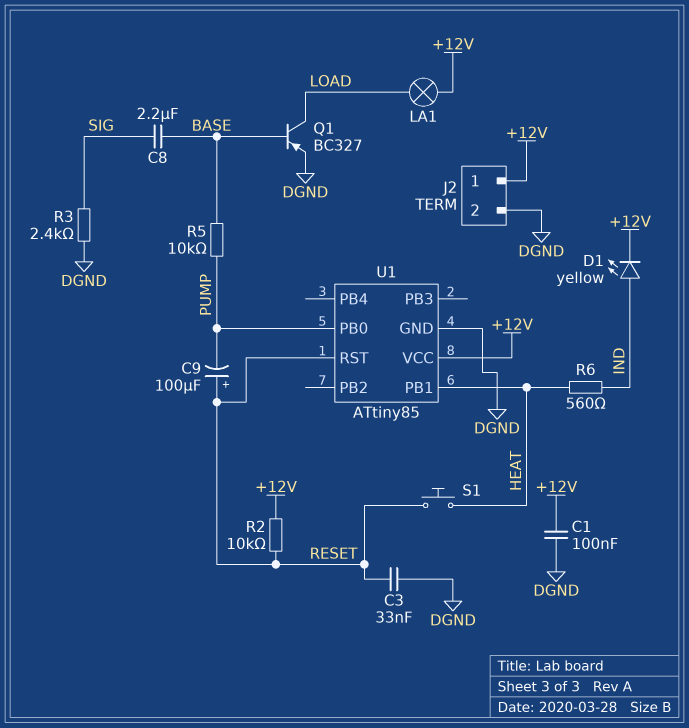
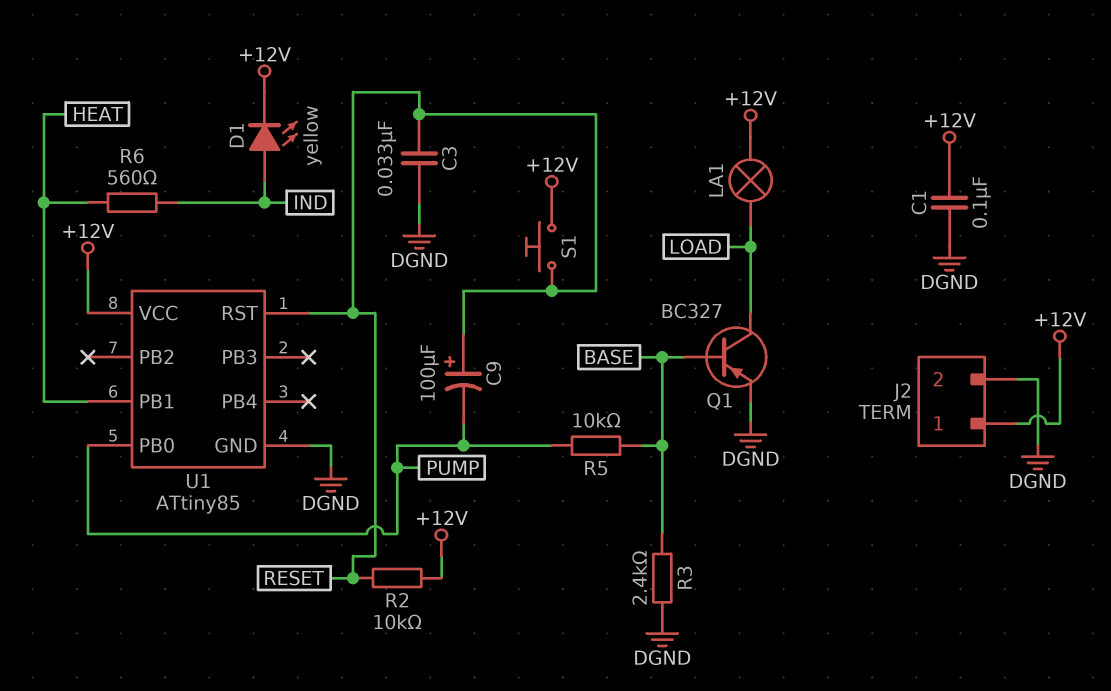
C8: 2.2uF (BASE, SIG) -> none
R3: 2.4k (DGND, SIG) -> 2.4k (BASE, DGND)
S1: button (HEAT, RESET) -> button (+12V, RESET)

